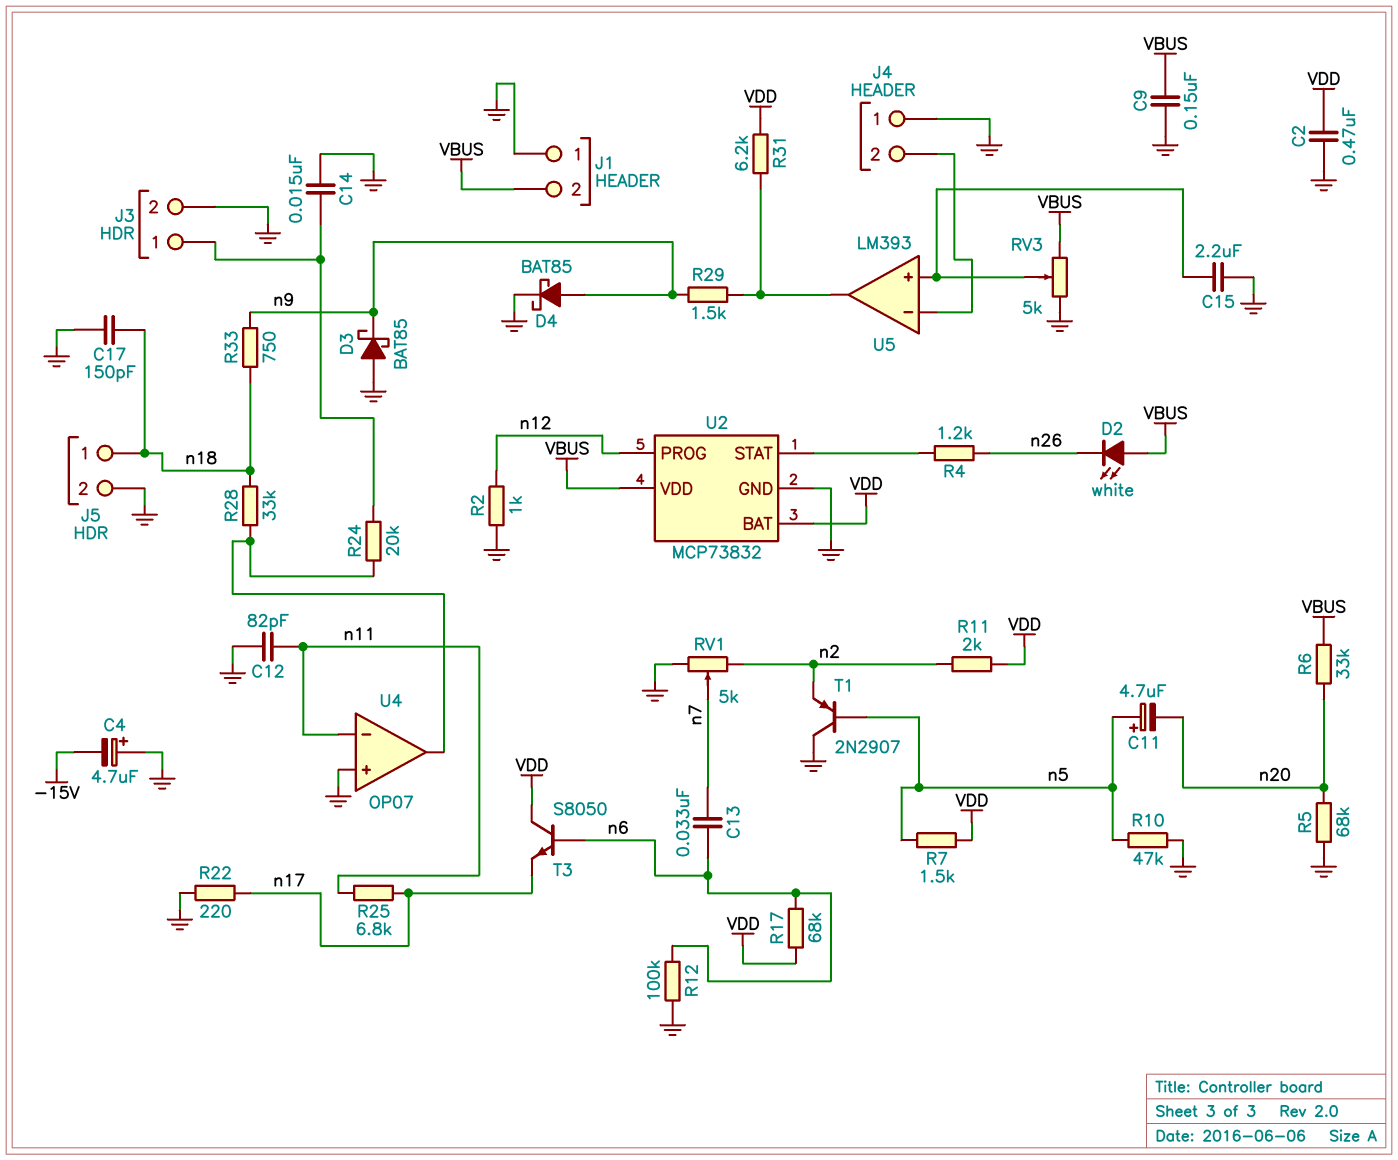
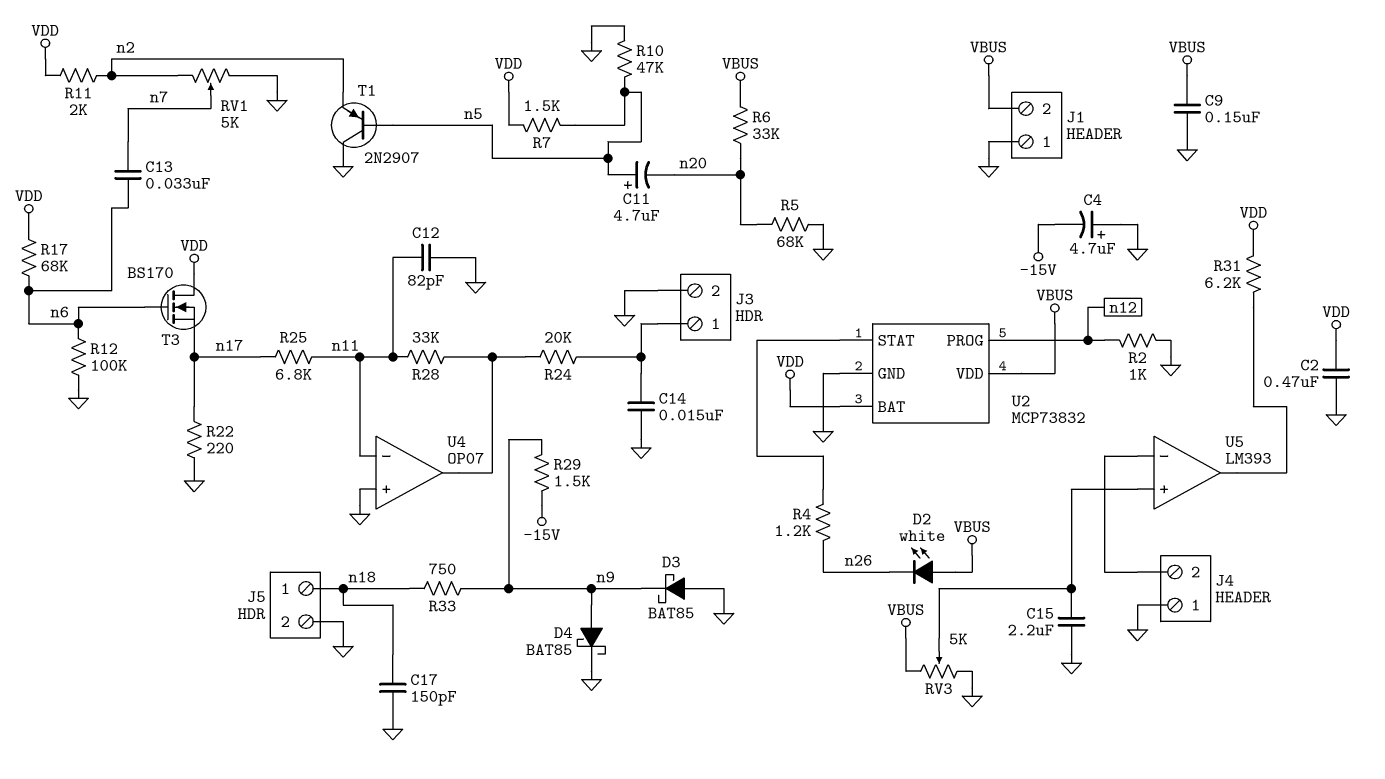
R28: 33k (U4/out, n18) -> 33k (U4/out, n11)
R29: 1.5k (U5/out, n9) -> 1.5k (-15V, n9)
T3: NPN S8050 (B n6, C VDD, E n17) -> NMOS BS170 (G n6, D VDD, S n17)

